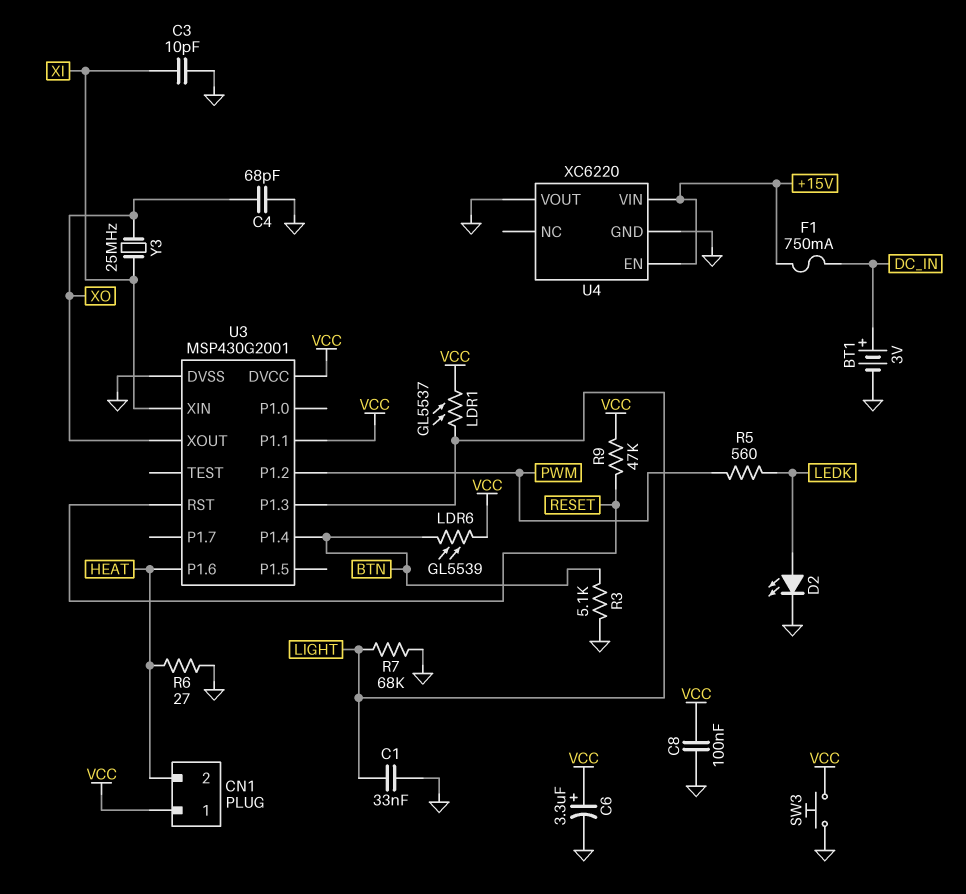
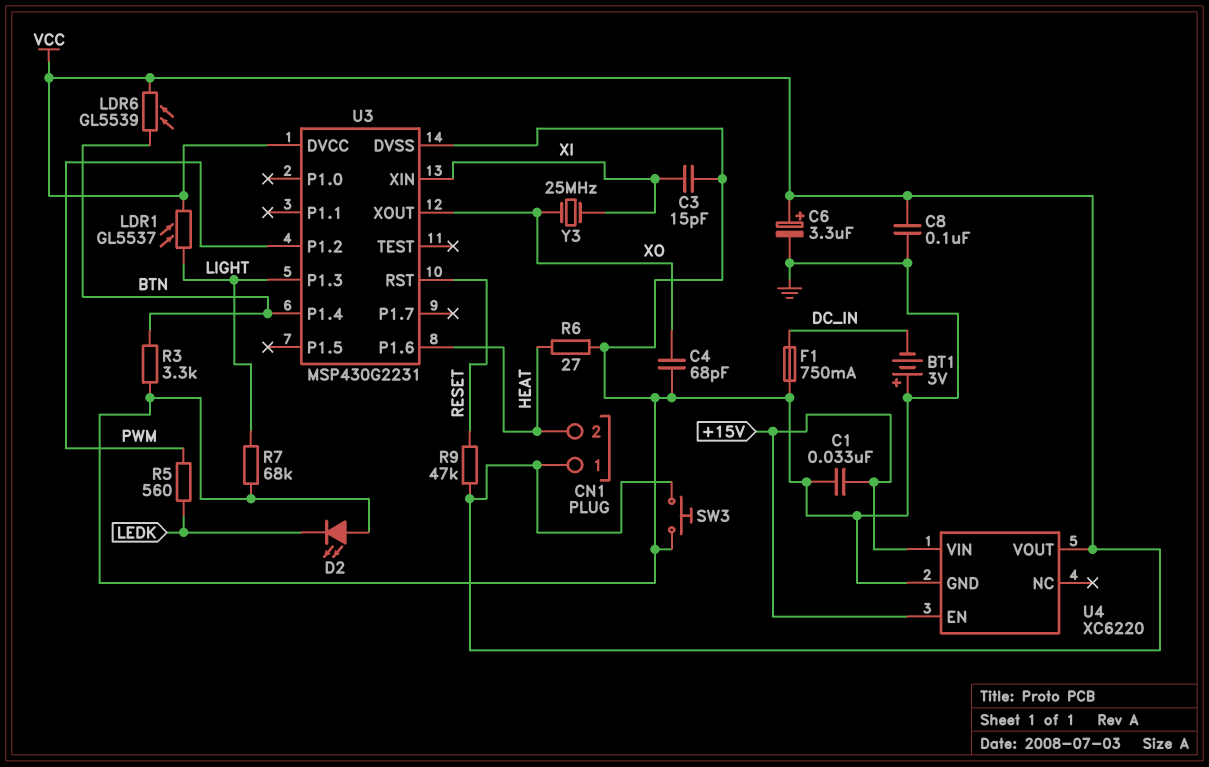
BT1: 3V (plus DC_IN, minus GND) -> 3V (plus GND, minus DC_IN)
C1: 33nF (GND, LIGHT) -> 33nF (+15V, GND)
C3: 10pF (GND, XI) -> 15pF (GND, XI)
D2: LED (A LEDK, K GND) -> LED (A GND, K LEDK)
F1: 750mA (+15V, DC_IN) -> 750mA (DC_IN, GND)
R3: 5.1k (BTN, GND) -> 3.3k (BTN, GND)
U3: MSP430G2001 -> MSP430G2231
U3 pin P1.1: VCC -> none
U4 pin VOUT: GND -> VCC

